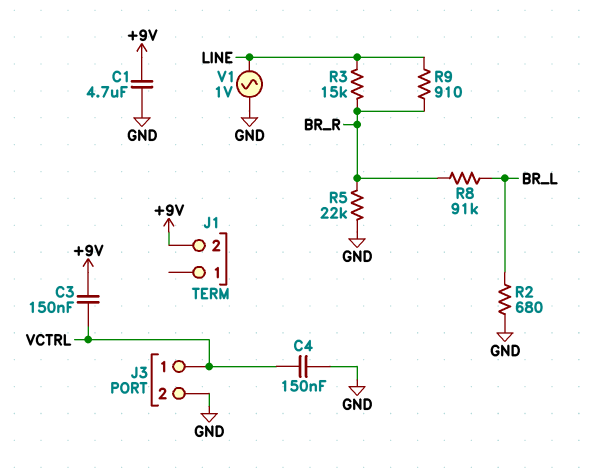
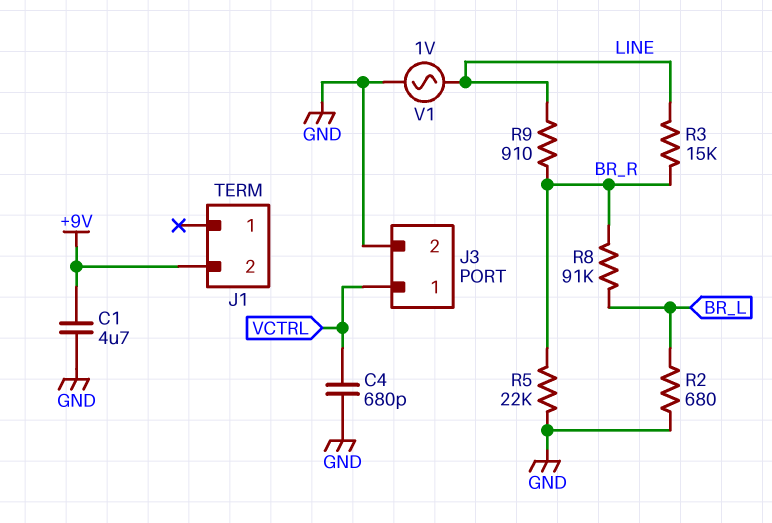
C3: 150nF (+9V, VCTRL) -> none
C4: 150nF (GND, VCTRL) -> 680pF (GND, VCTRL)

